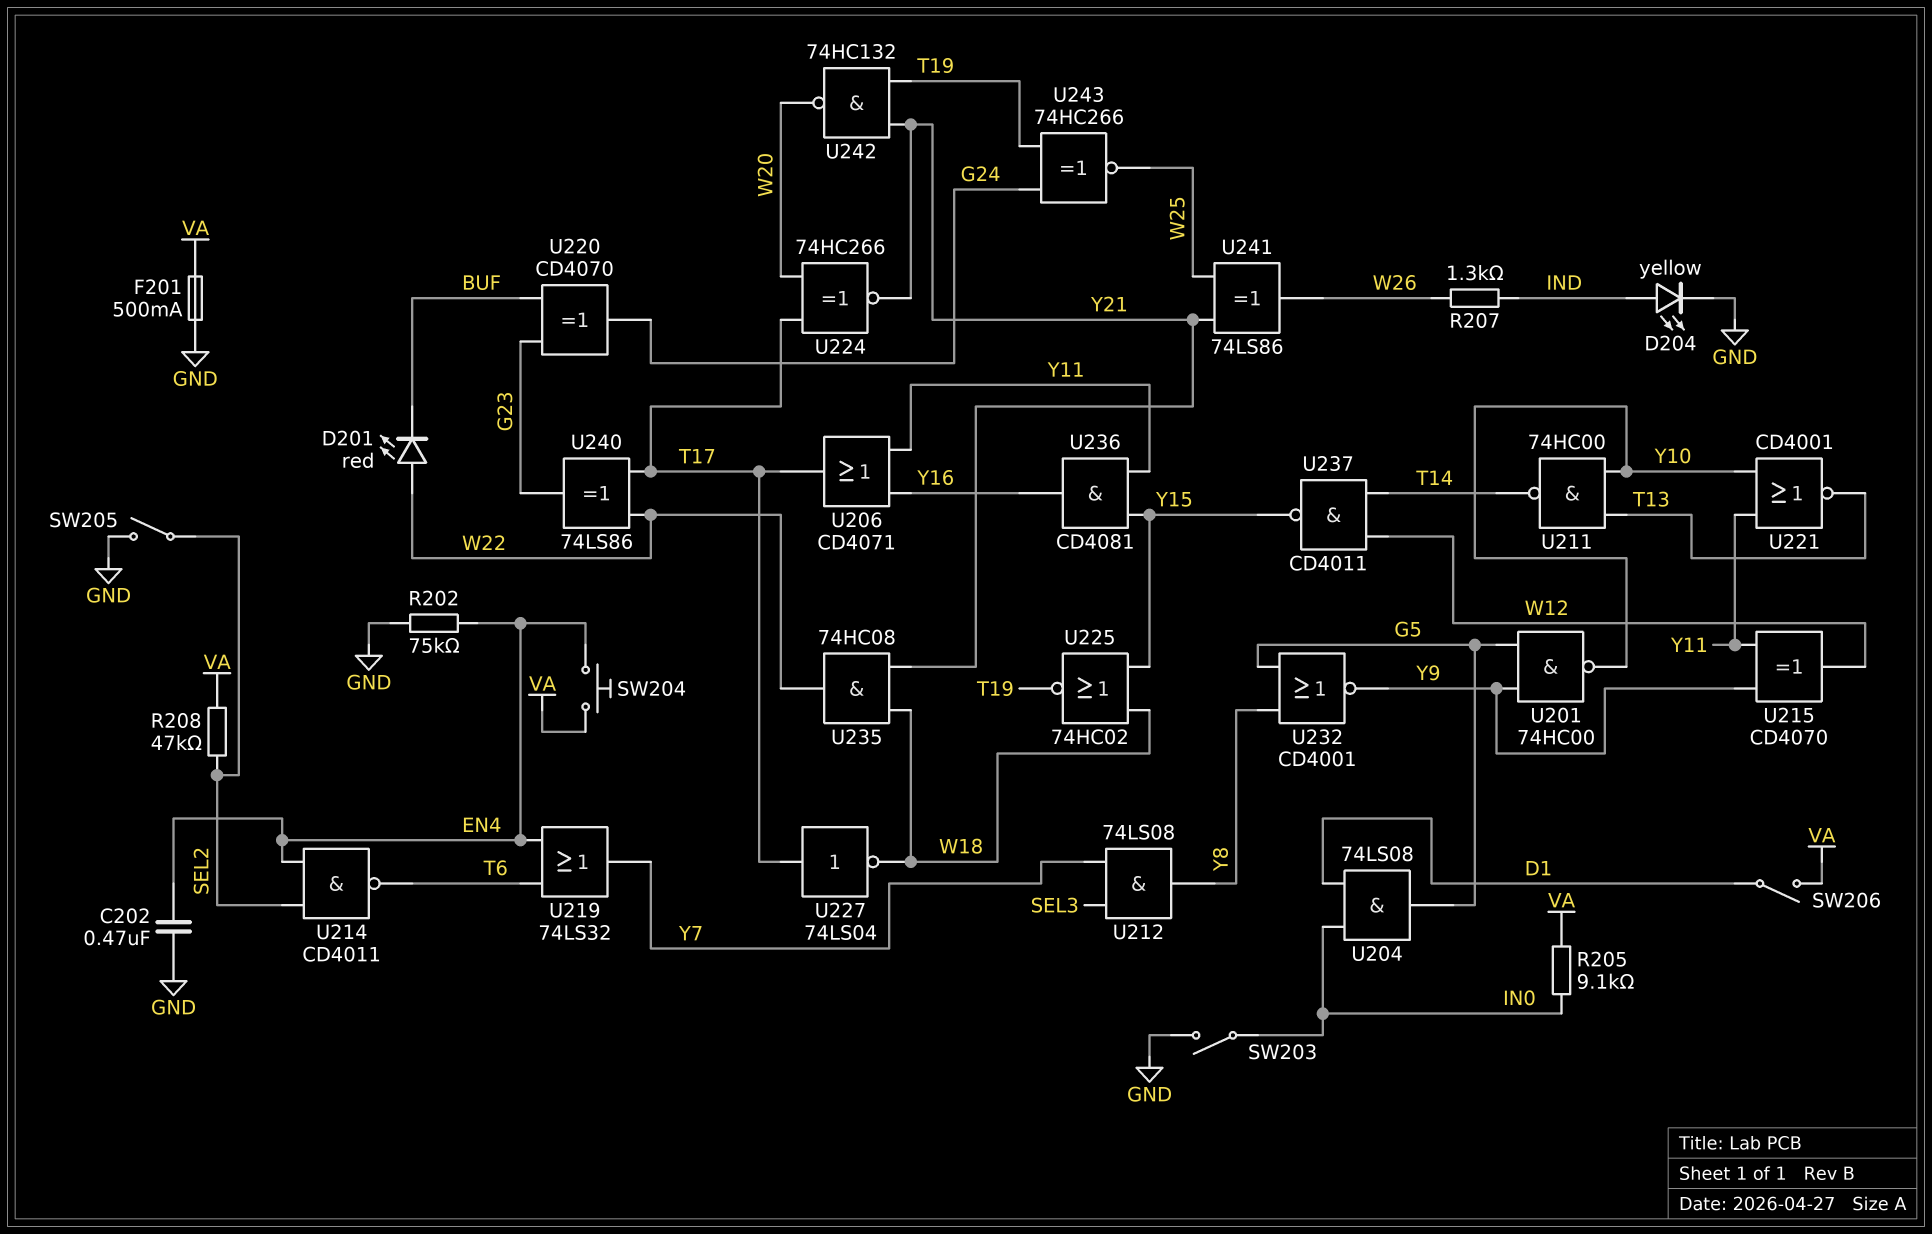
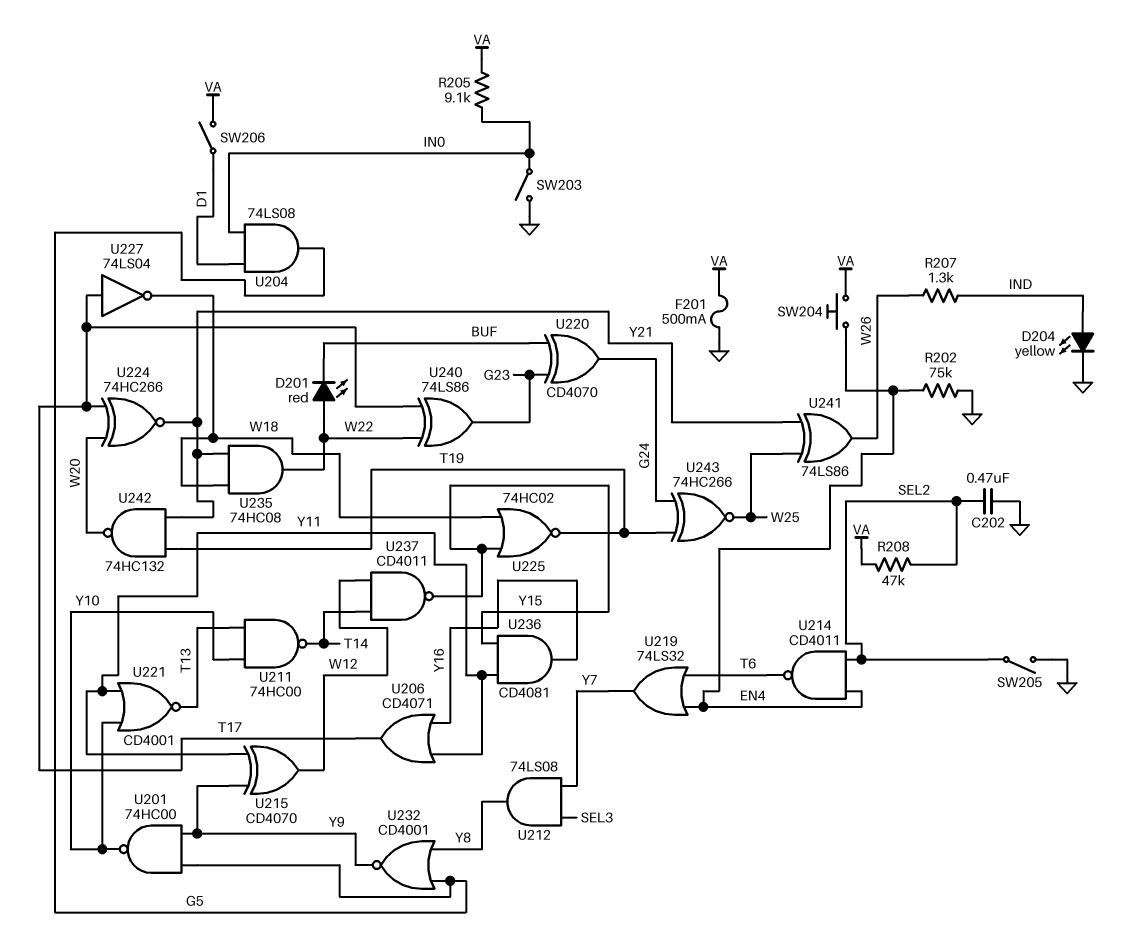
C202: 470nF (EN4, GND) -> 470nF (GND, SEL2)

